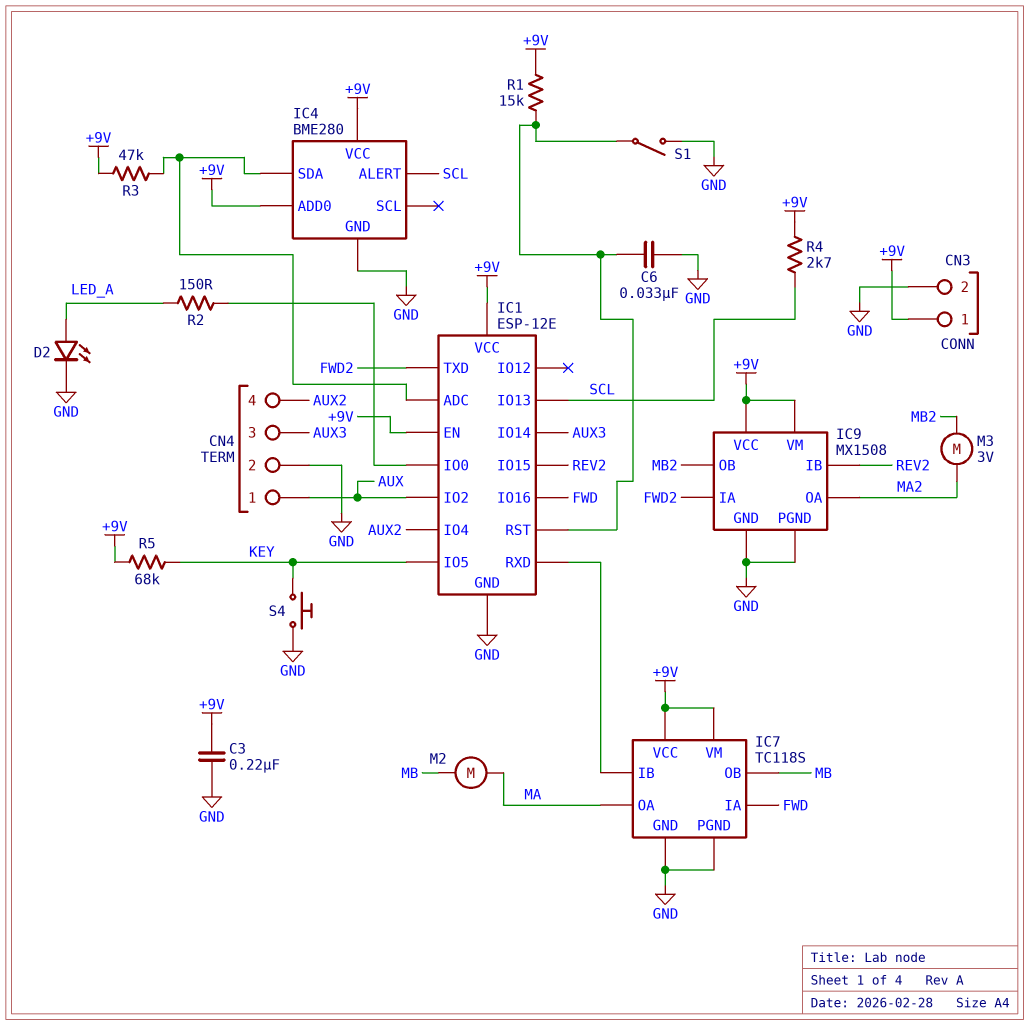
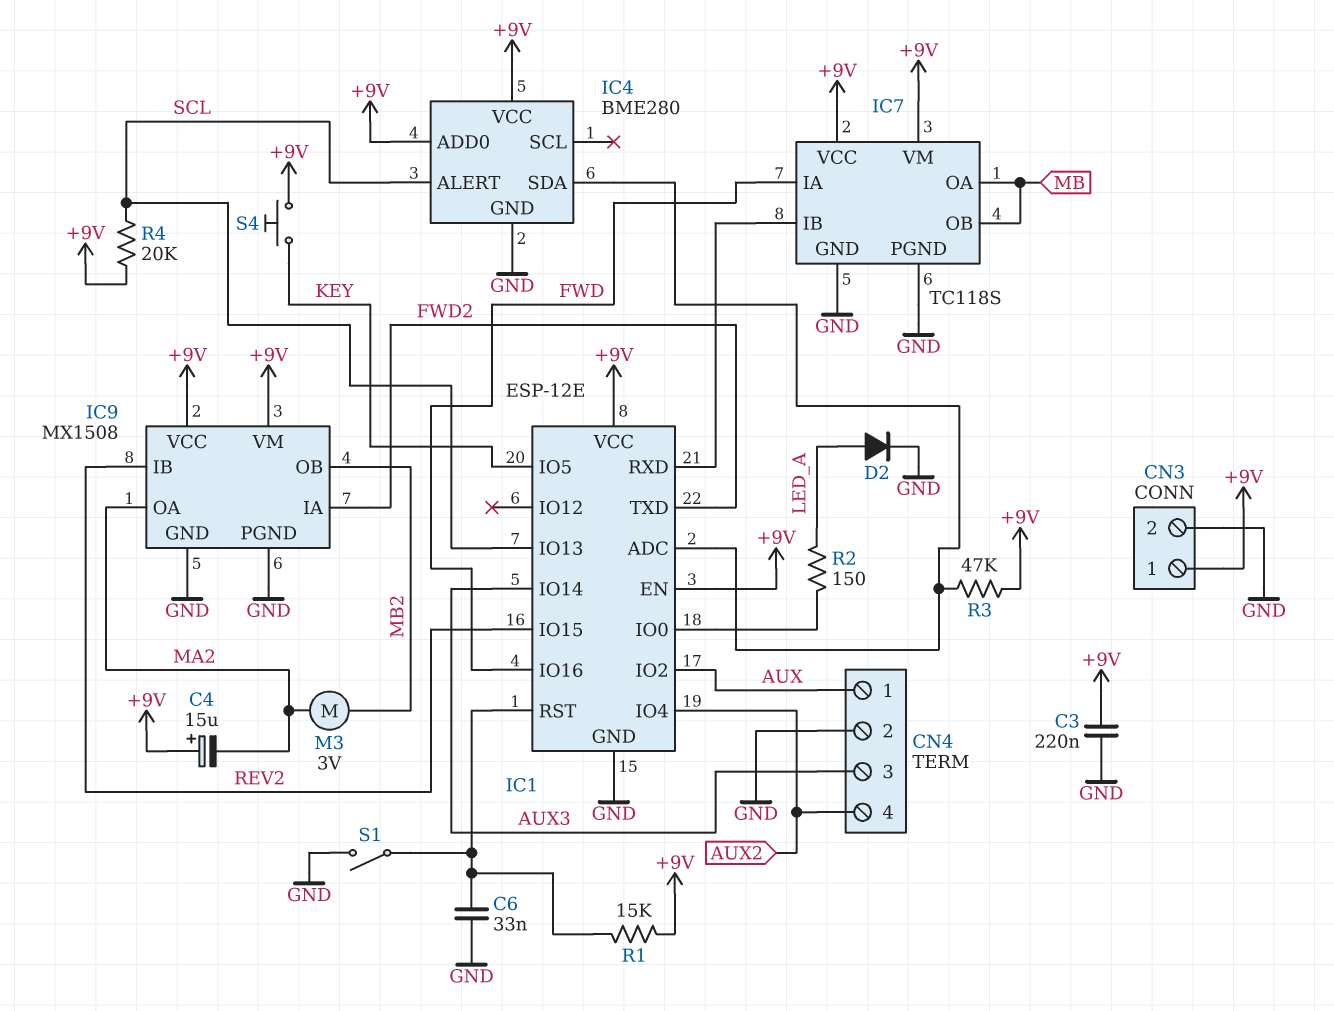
C4: none -> 15uF (plus +9V, minus MA2)
D2: LED (A LED_A, K GND) -> diode (A LED_A, K GND)
IC7 pin OA: MA -> MB
M2: motor (MA, MB) -> none
R4: 2.7k (+9V, SCL) -> 20k (+9V, SCL)
R5: 68k (+9V, KEY) -> none
S4: button (GND, KEY) -> button (+9V, KEY)

